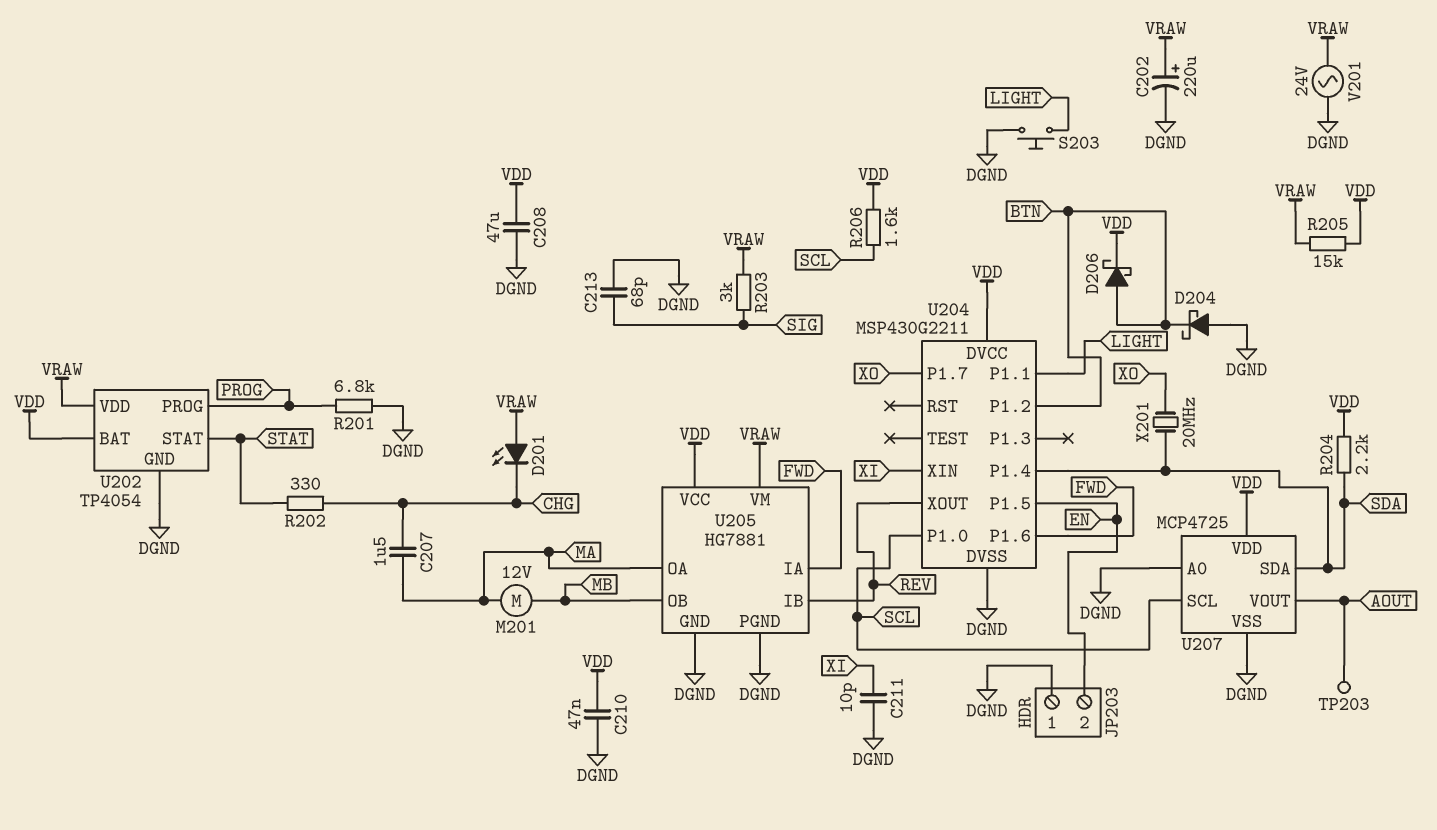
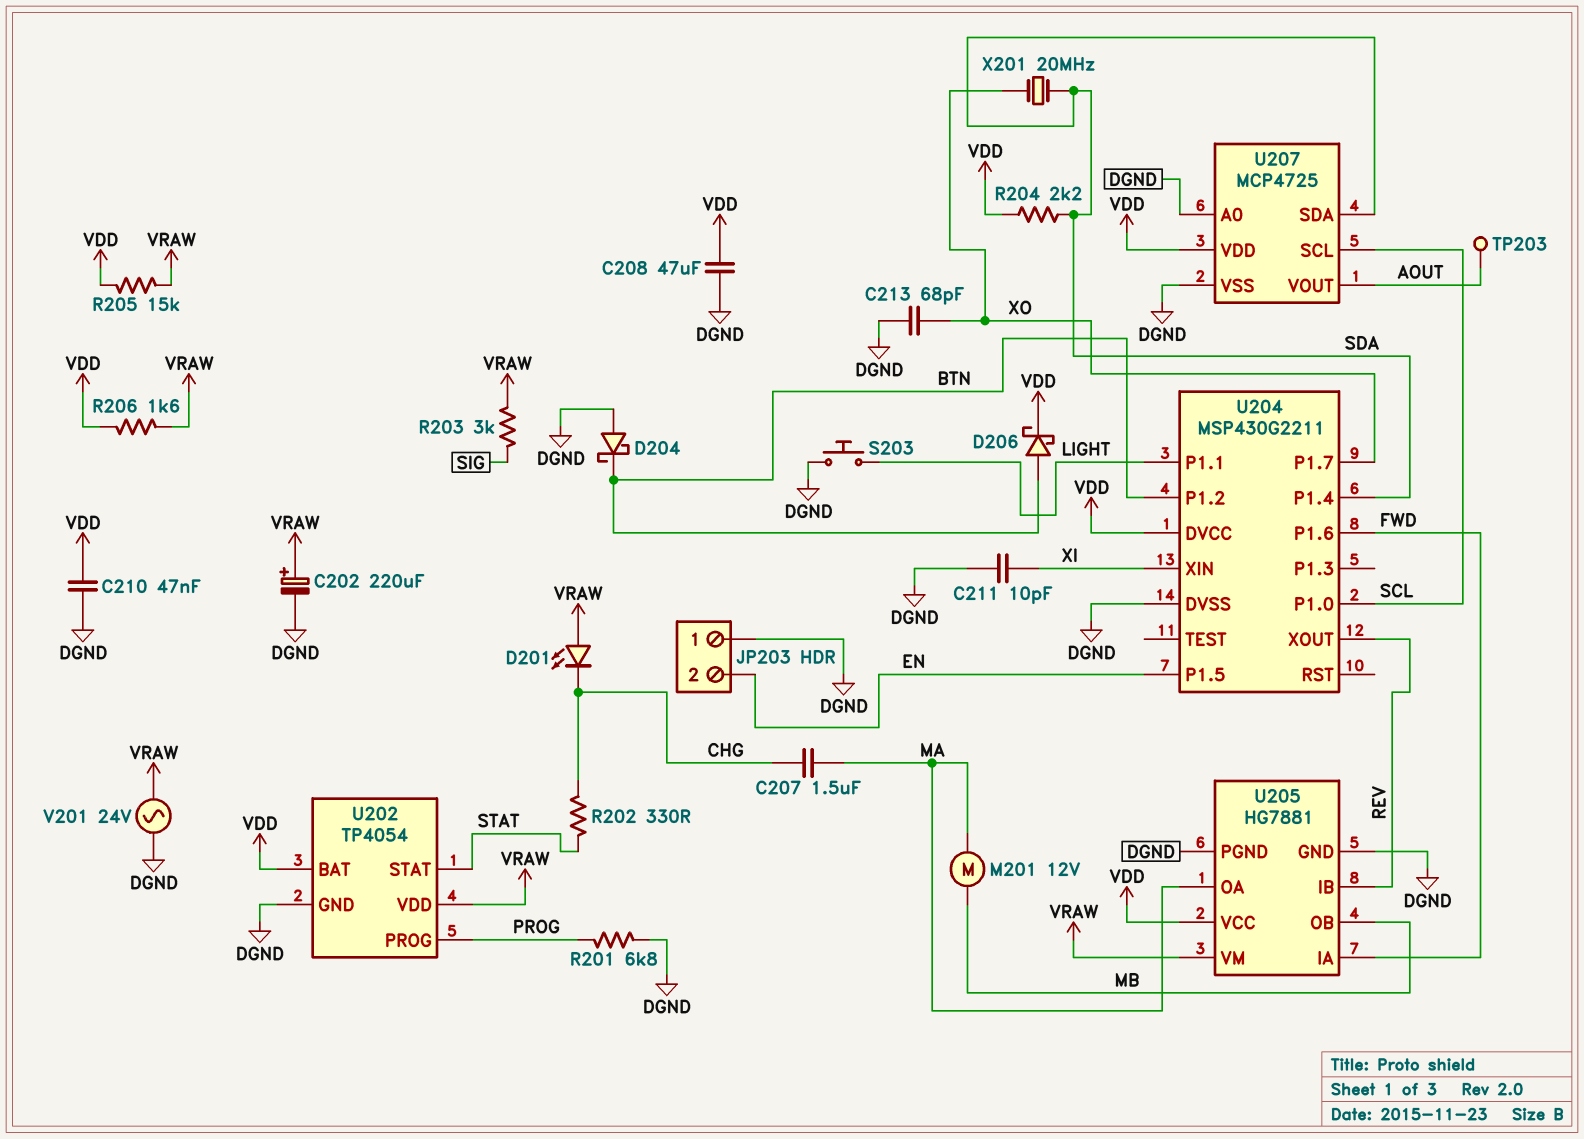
C213: 68pF (DGND, SIG) -> 68pF (DGND, XO)
R206: 1.6k (SCL, VDD) -> 1.6k (VDD, VRAW)

